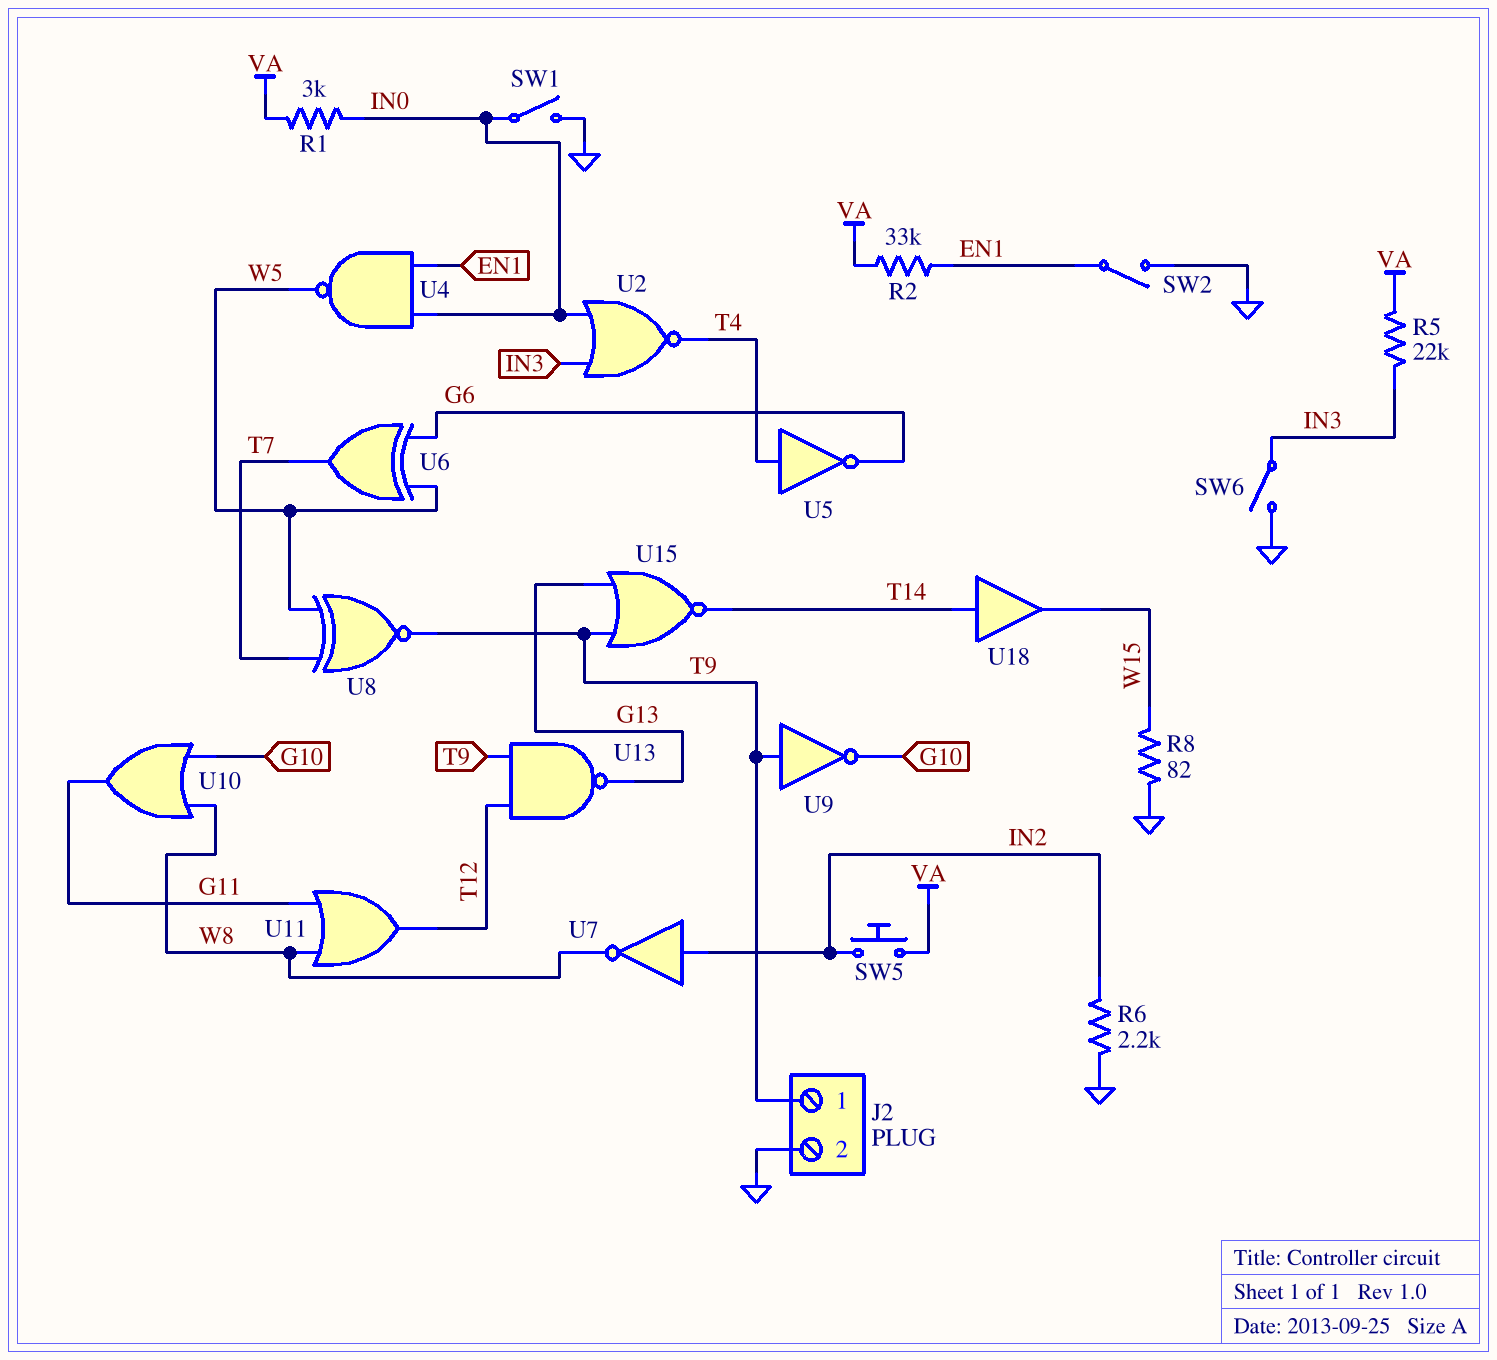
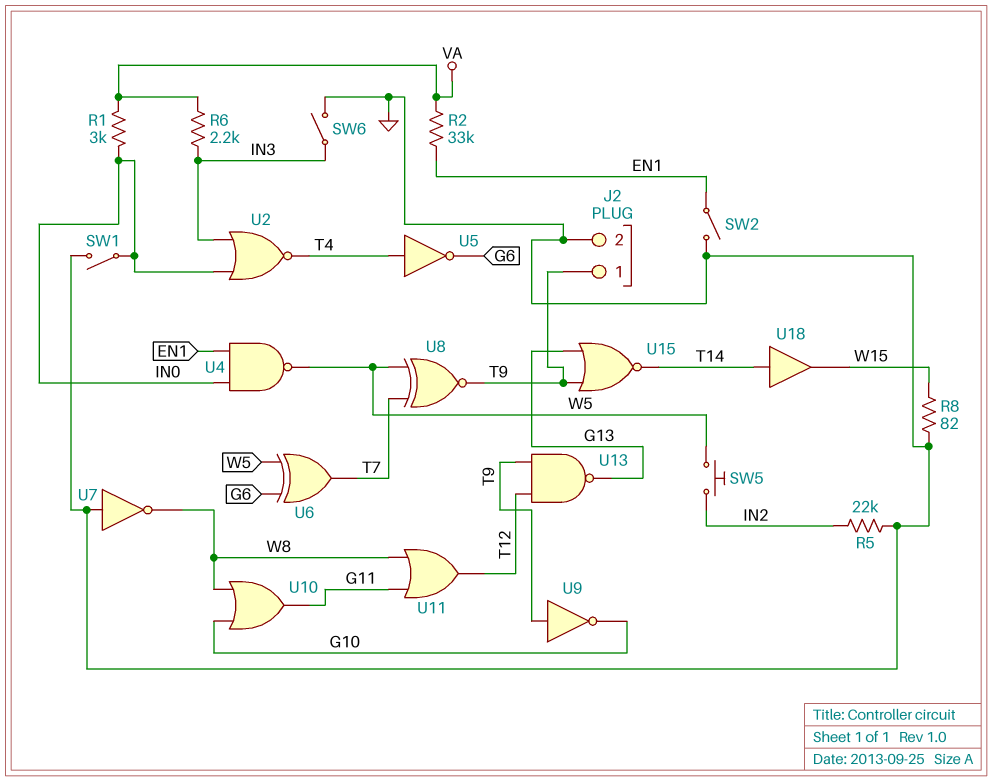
R5: 22k (IN3, VA) -> 22k (GND, IN2)
R6: 2.2k (GND, IN2) -> 2.2k (IN3, VA)
SW5: button (IN2, VA) -> button (IN2, W5)
U7: NOT (in IN2, out W8) -> NOT (in GND, out W8)

